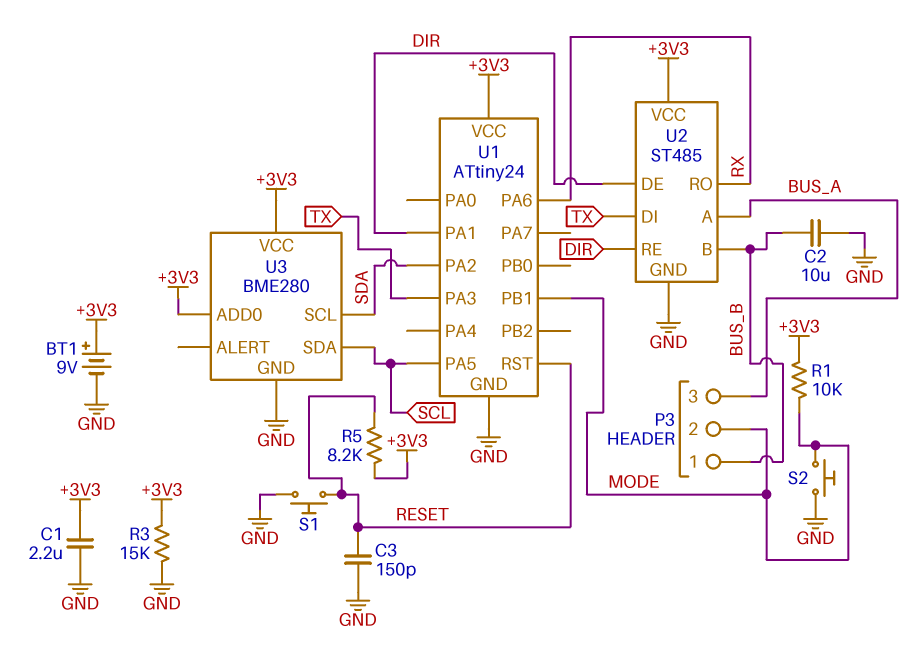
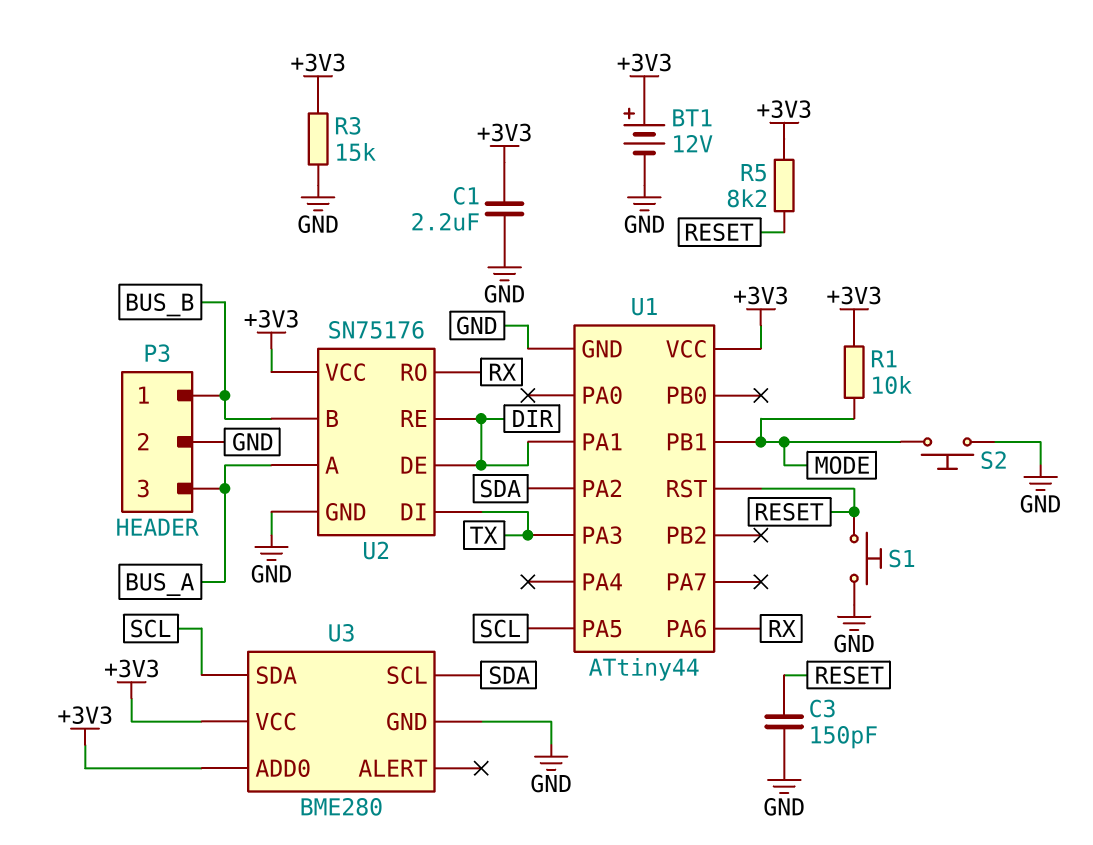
BT1: 9V (plus +3V3, minus GND) -> 12V (plus +3V3, minus GND)
C2: 10uF (BUS_B, GND) -> none
P3 pin 2: MODE -> GND
U1: ATtiny24 -> ATtiny44
U2: ST485 -> SN75176

